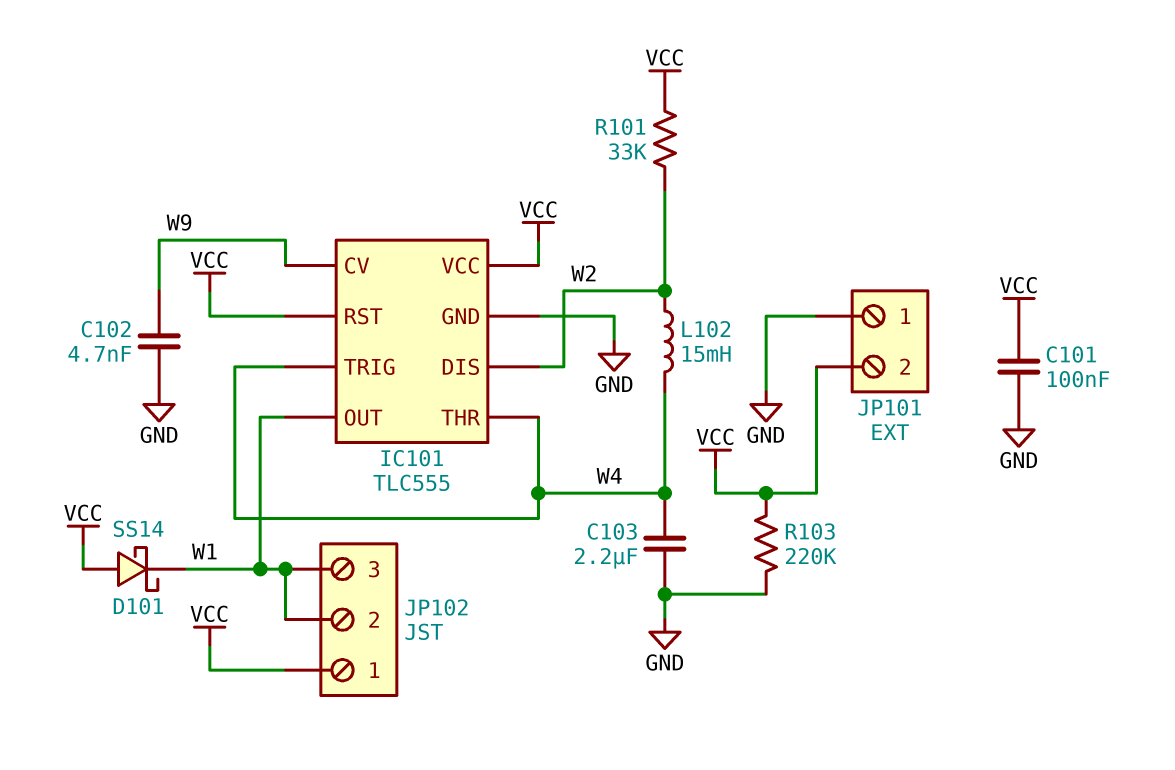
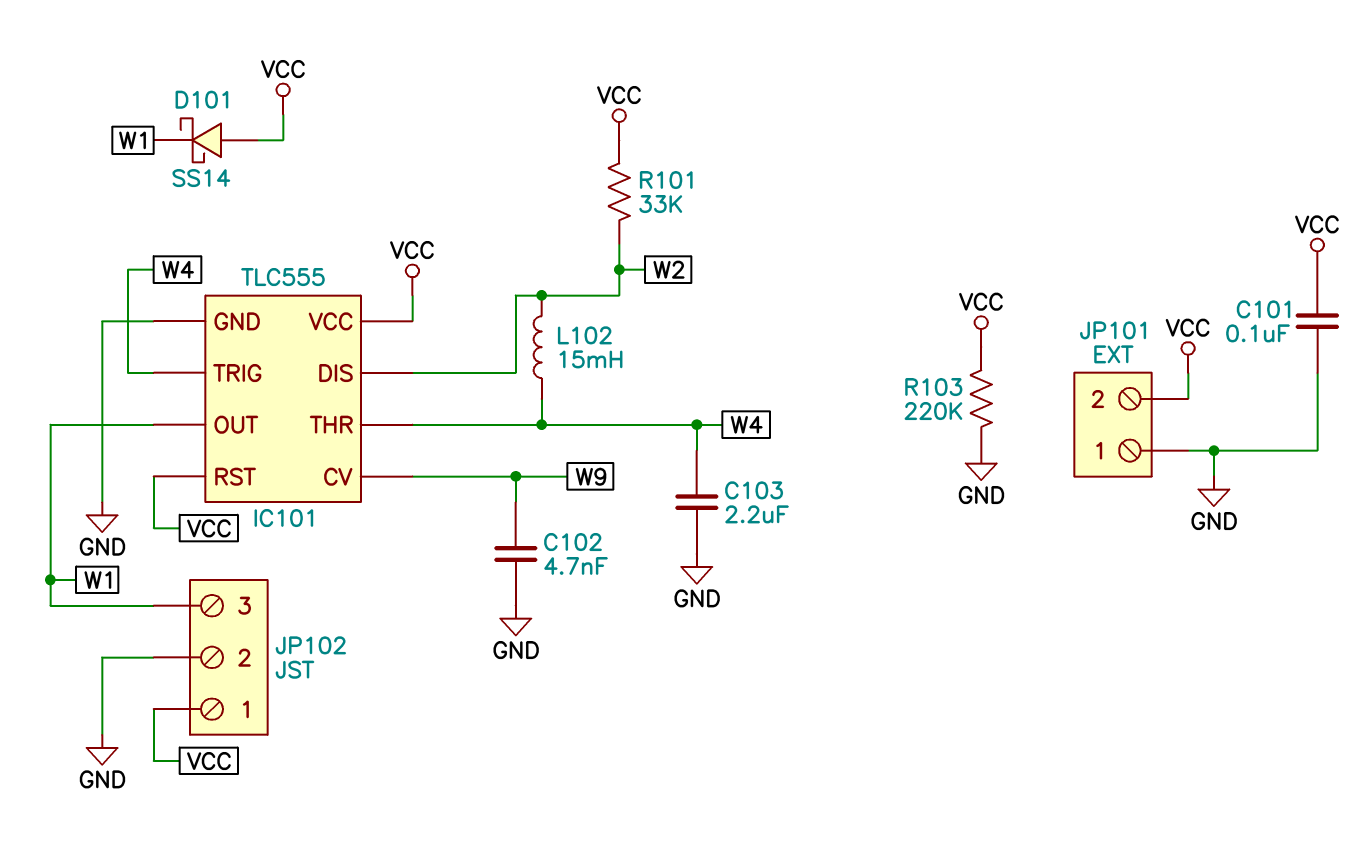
JP102 pin 2: W1 -> GND

